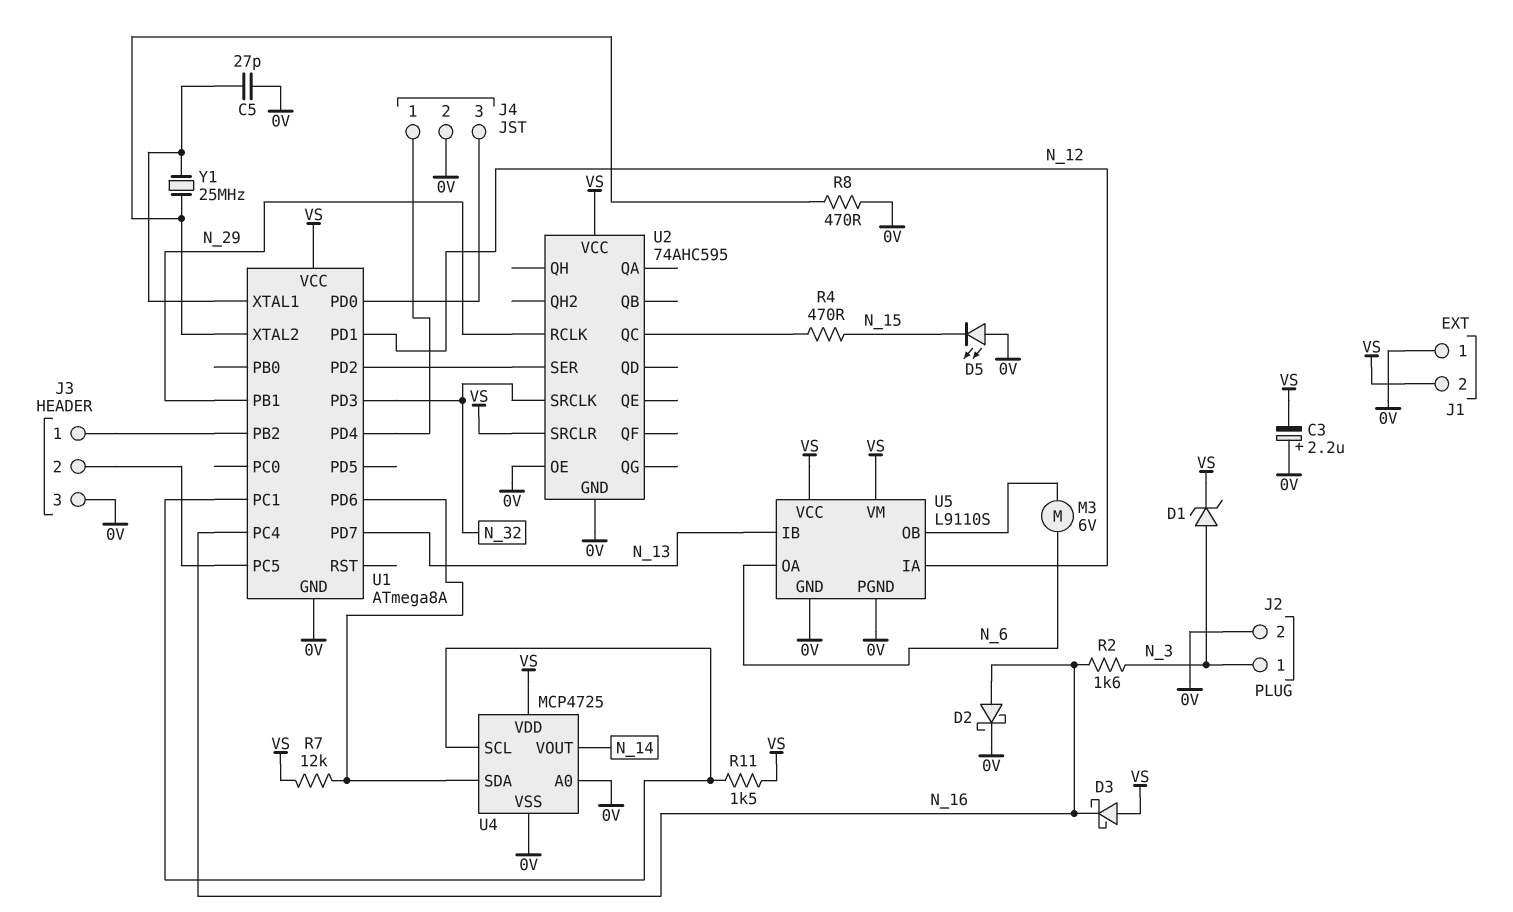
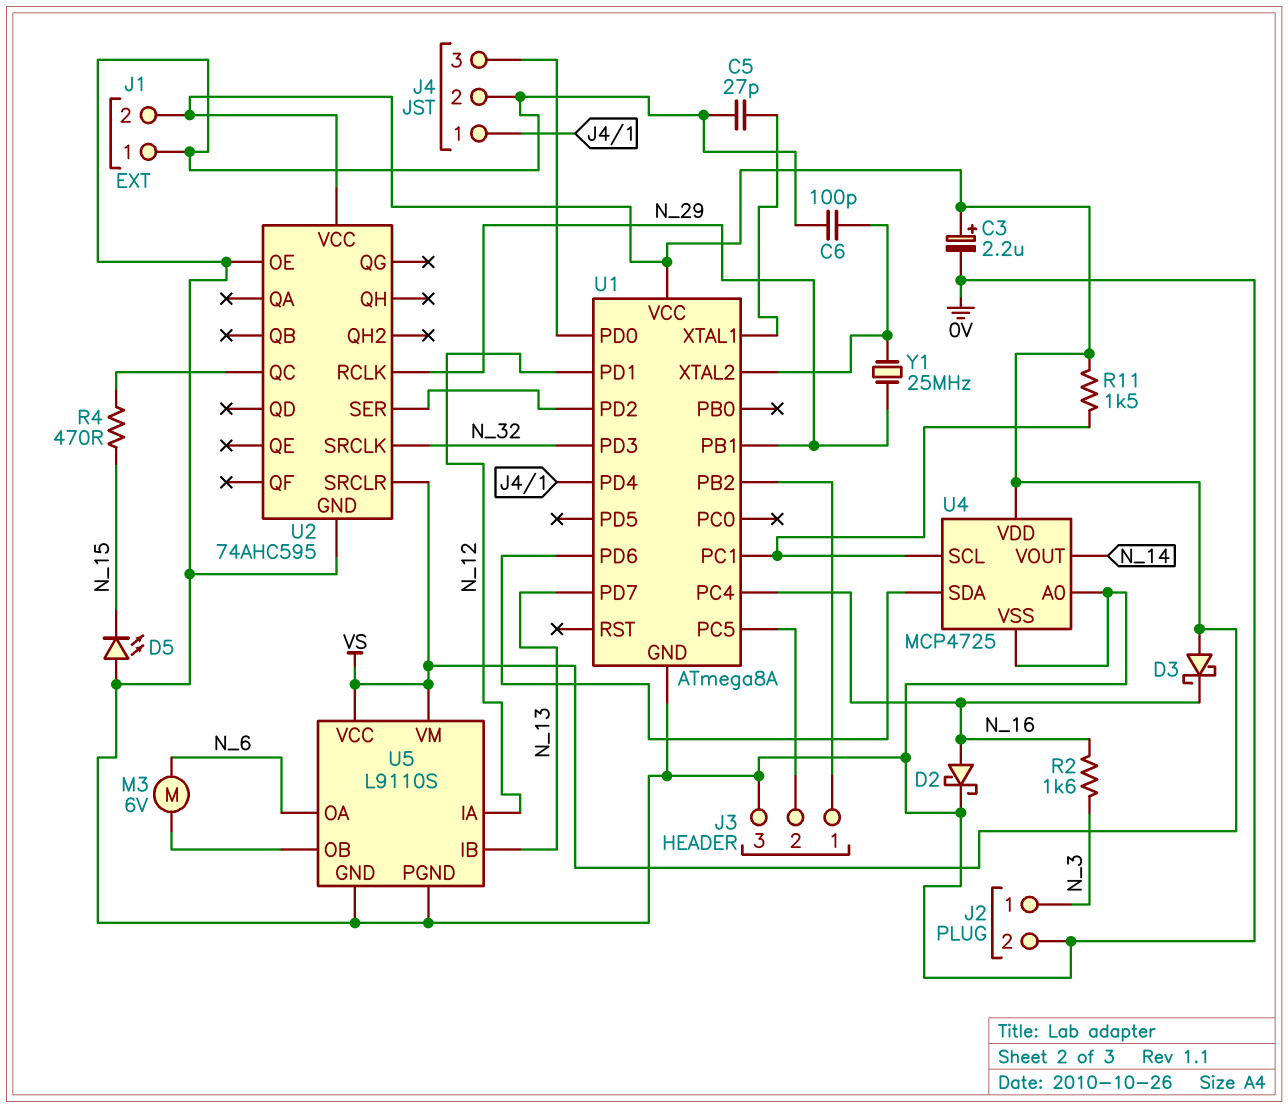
C3: 2.2uF (plus 0V, minus VS) -> 2.2uF (plus VS, minus 0V)
C6: none -> 100pF (0V, U1/XTAL2)
D1: zener (A N_3, K VS) -> none
R7: 12k (U1/PD6, VS) -> none
R8: 470 (0V, U1/XTAL2) -> none
Y1: 25MHz (U1/XTAL1, U1/XTAL2) -> 25MHz (N_29, U1/XTAL2)

